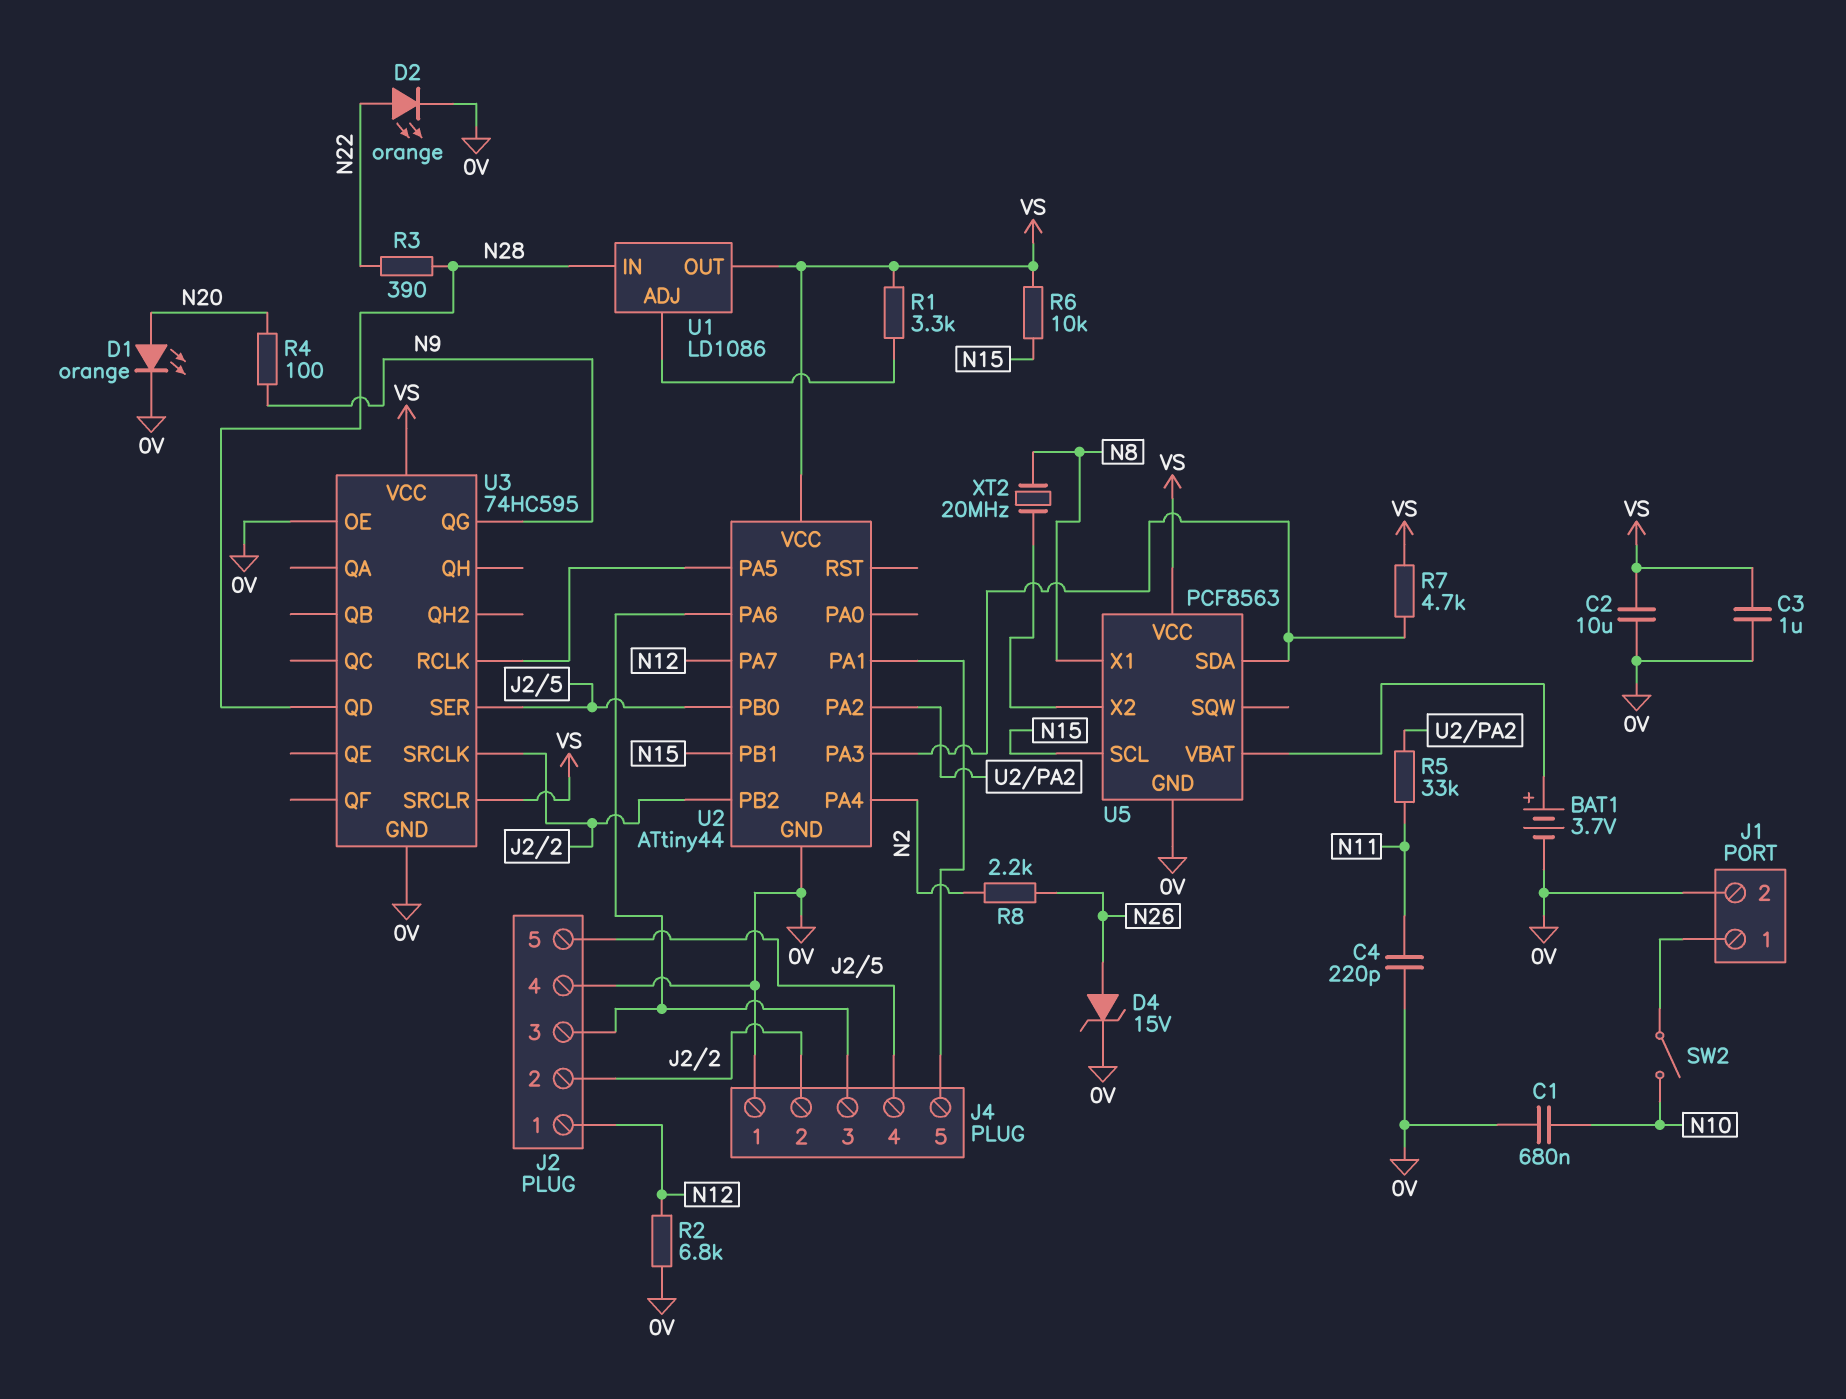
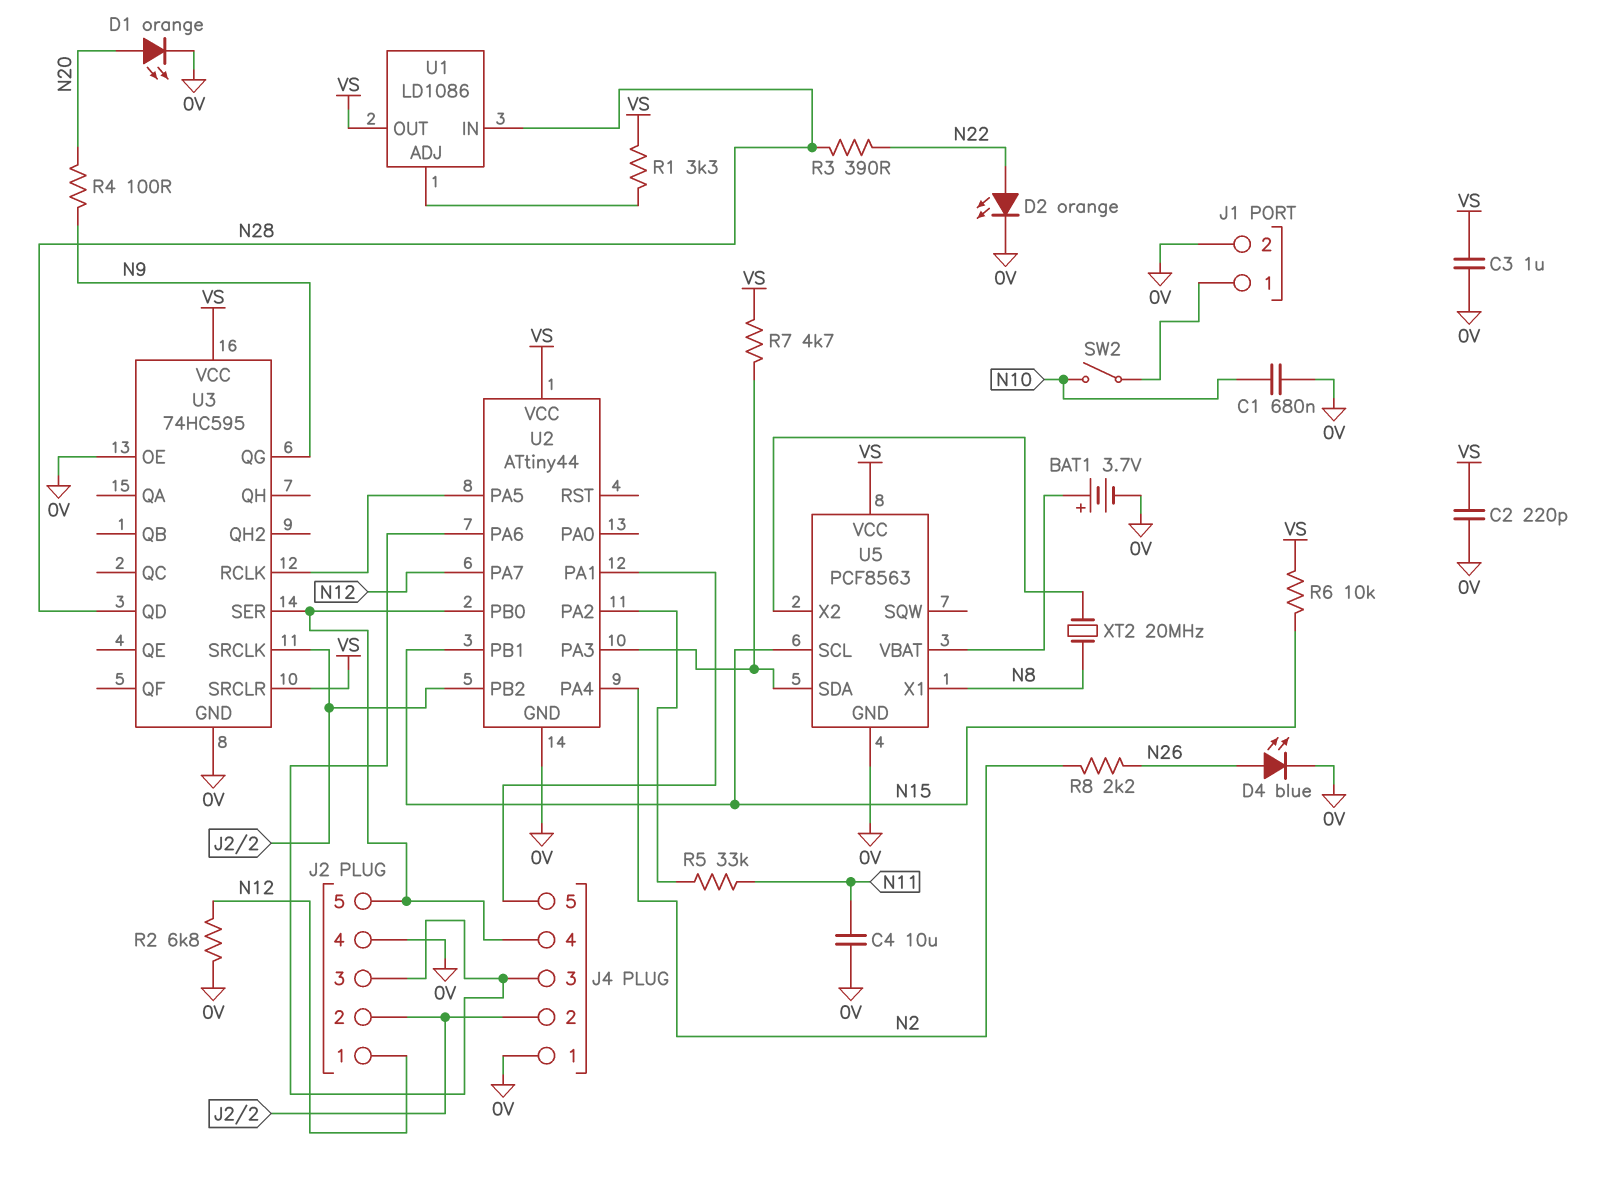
C2: 10uF (0V, VS) -> 220pF (0V, VS)
C4: 220pF (0V, N11) -> 10uF (0V, N11)
D4: zener 15V (A N26, K 0V) -> LED blue (A N26, K 0V)

